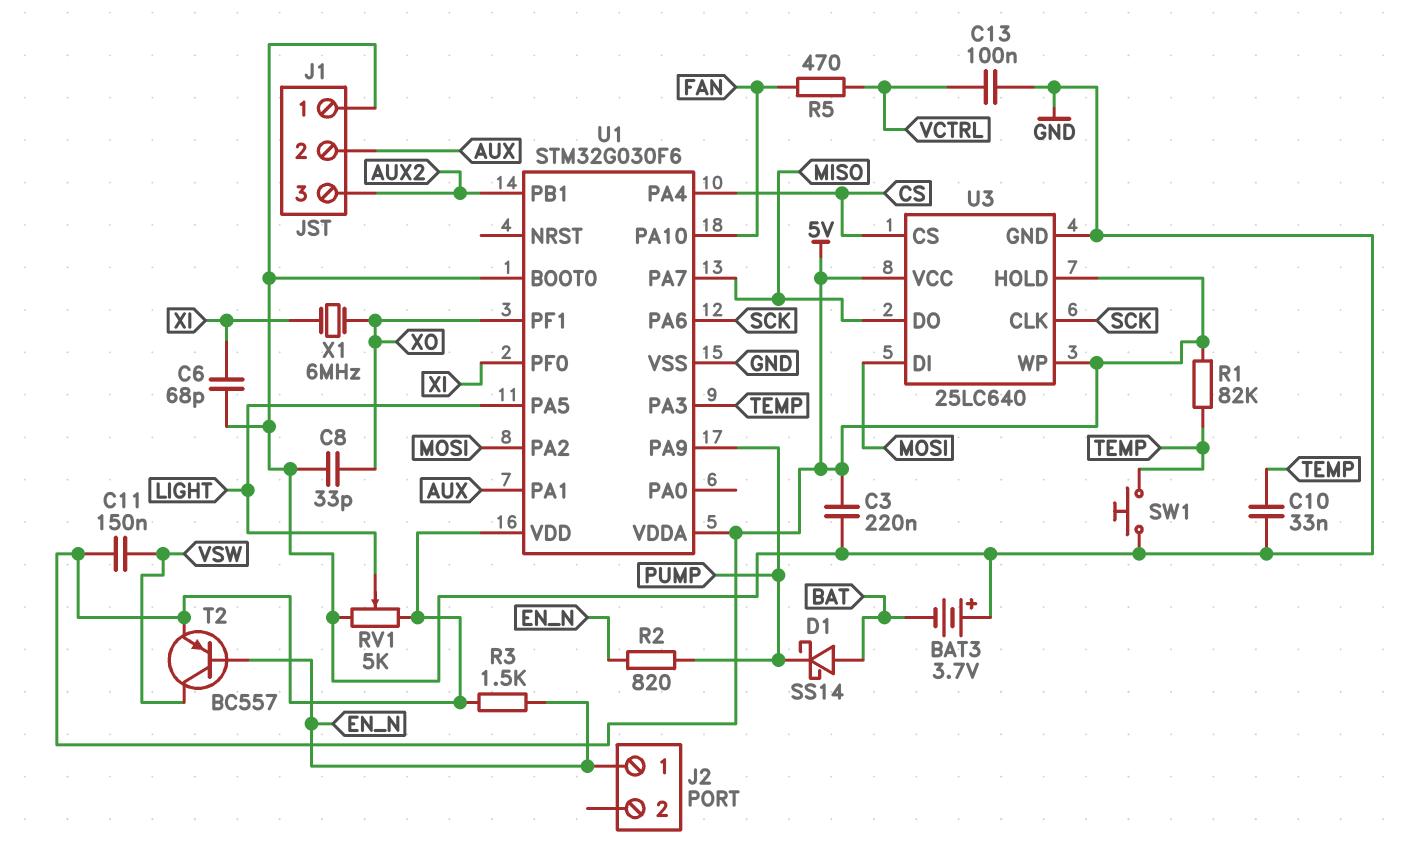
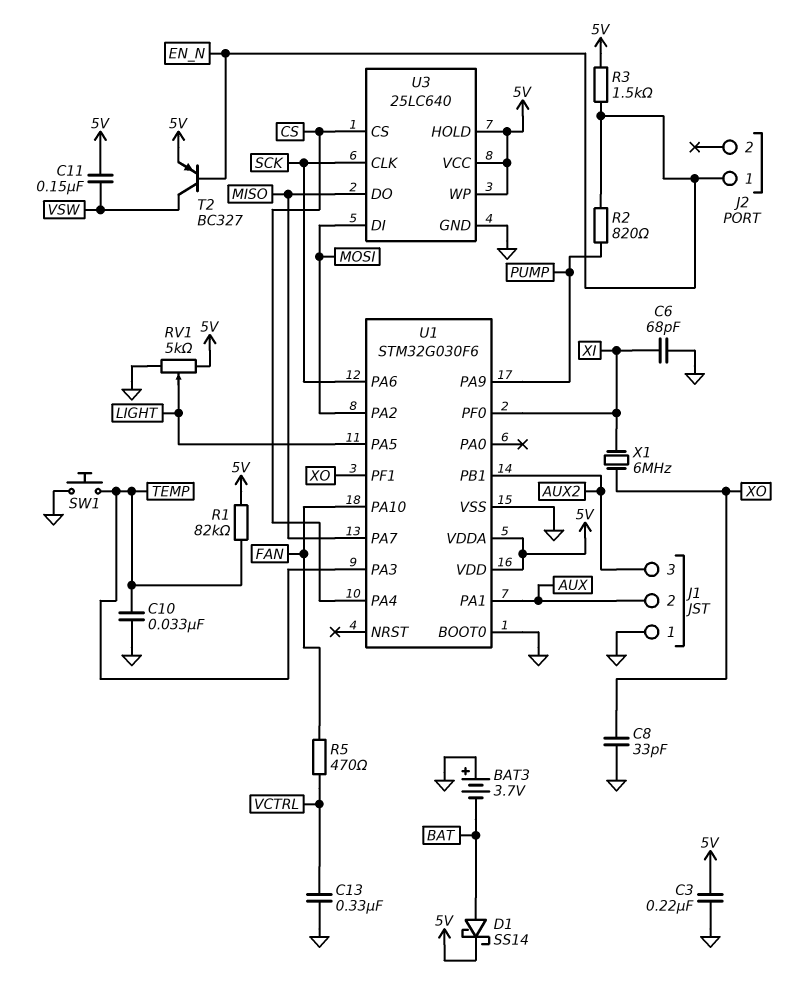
C13: 100nF (GND, VCTRL) -> 330nF (GND, VCTRL)
D1: schottky SS14 (A BAT, K PUMP) -> schottky SS14 (A BAT, K 5V)
T2: PNP BC557 (B EN_N, C VSW, E 5V) -> PNP BC327 (B EN_N, C VSW, E 5V)

